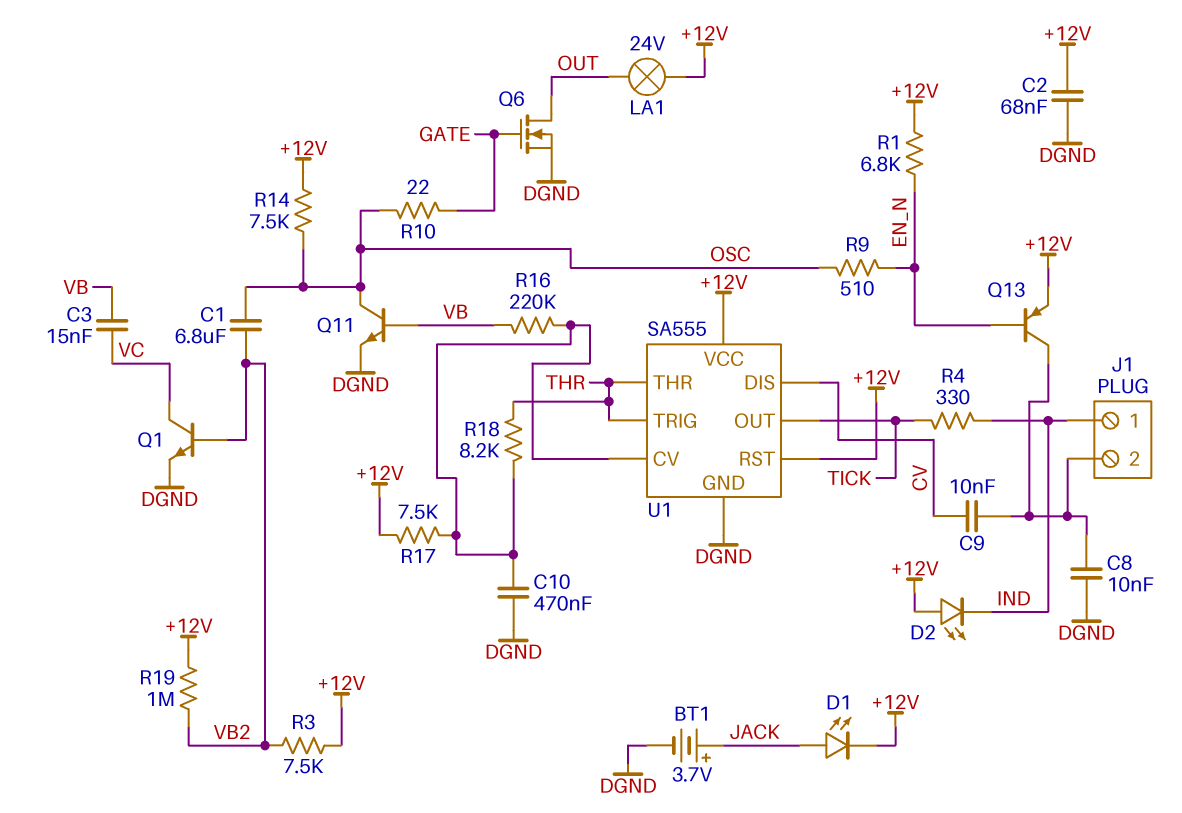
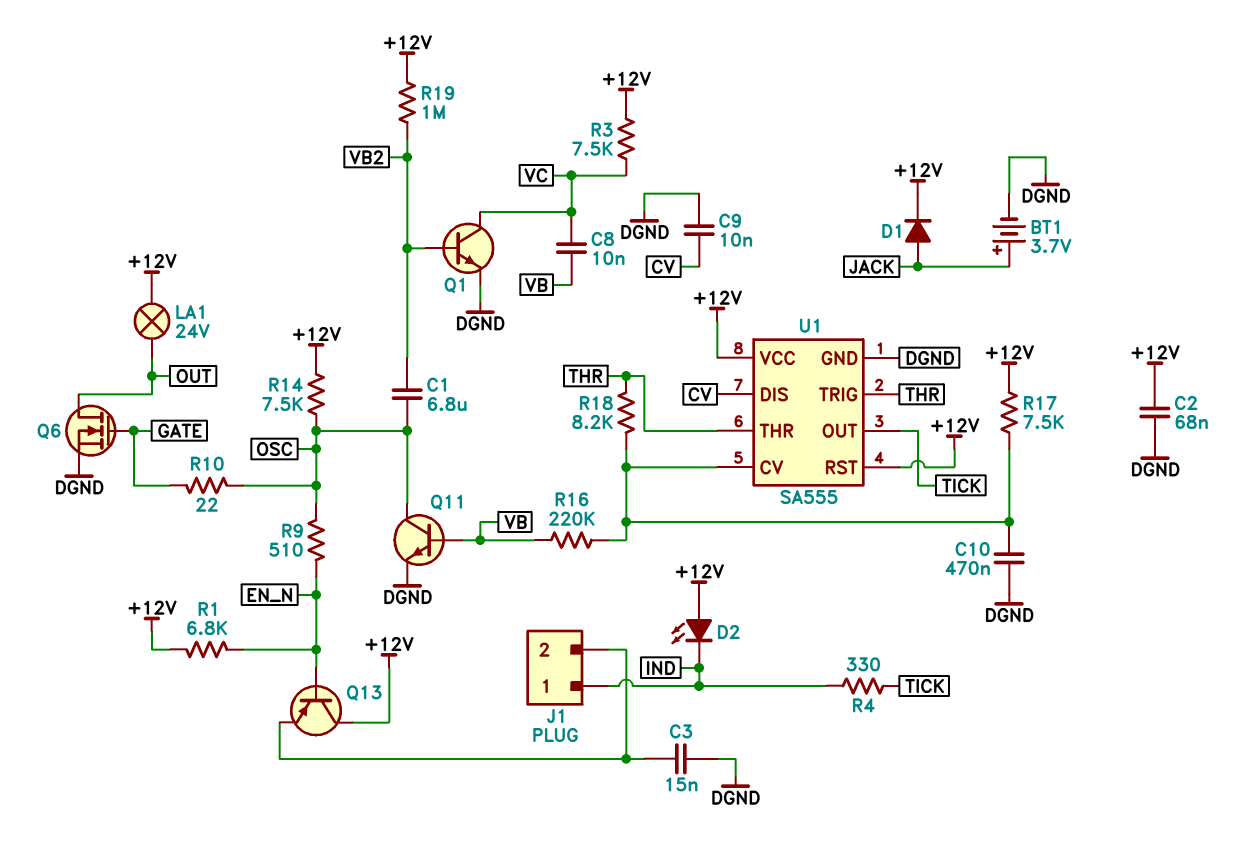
C3: 15nF (VB, VC) -> 15nF (DGND, J1/2)
C8: 10nF (DGND, J1/2) -> 10nF (VB, VC)
C9: 10nF (CV, J1/2) -> 10nF (CV, DGND)
D1: LED (A JACK, K +12V) -> diode (A JACK, K +12V)
Q13: PNP (B EN_N, C J1/2, E +12V) -> PNP (B EN_N, C +12V, E J1/2)
R3: 7.5k (+12V, VB2) -> 7.5k (+12V, VC)

